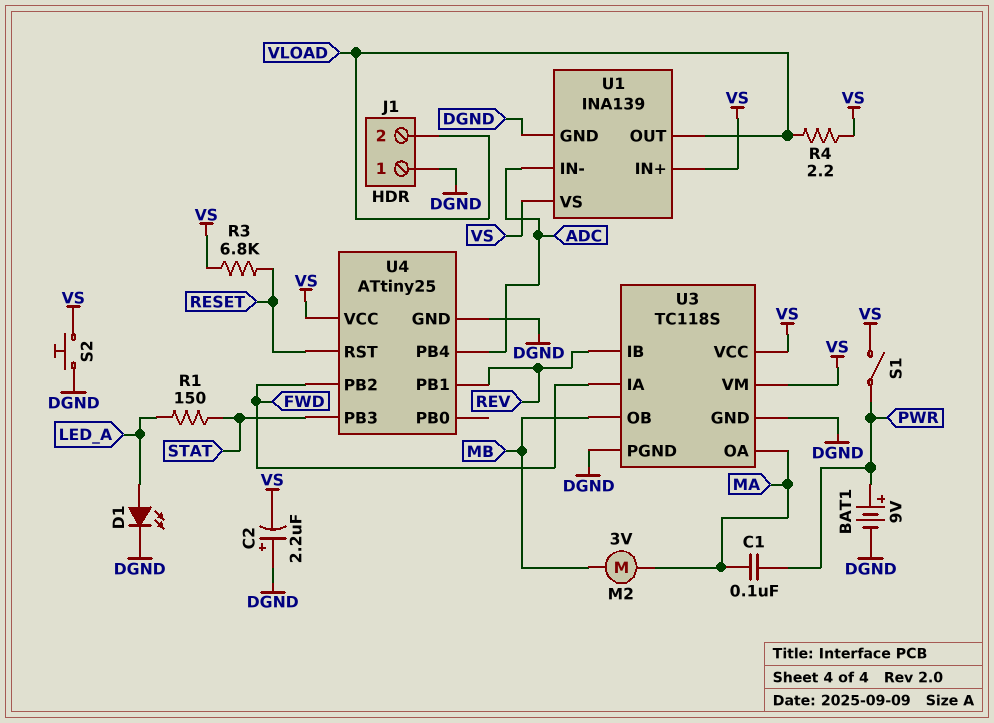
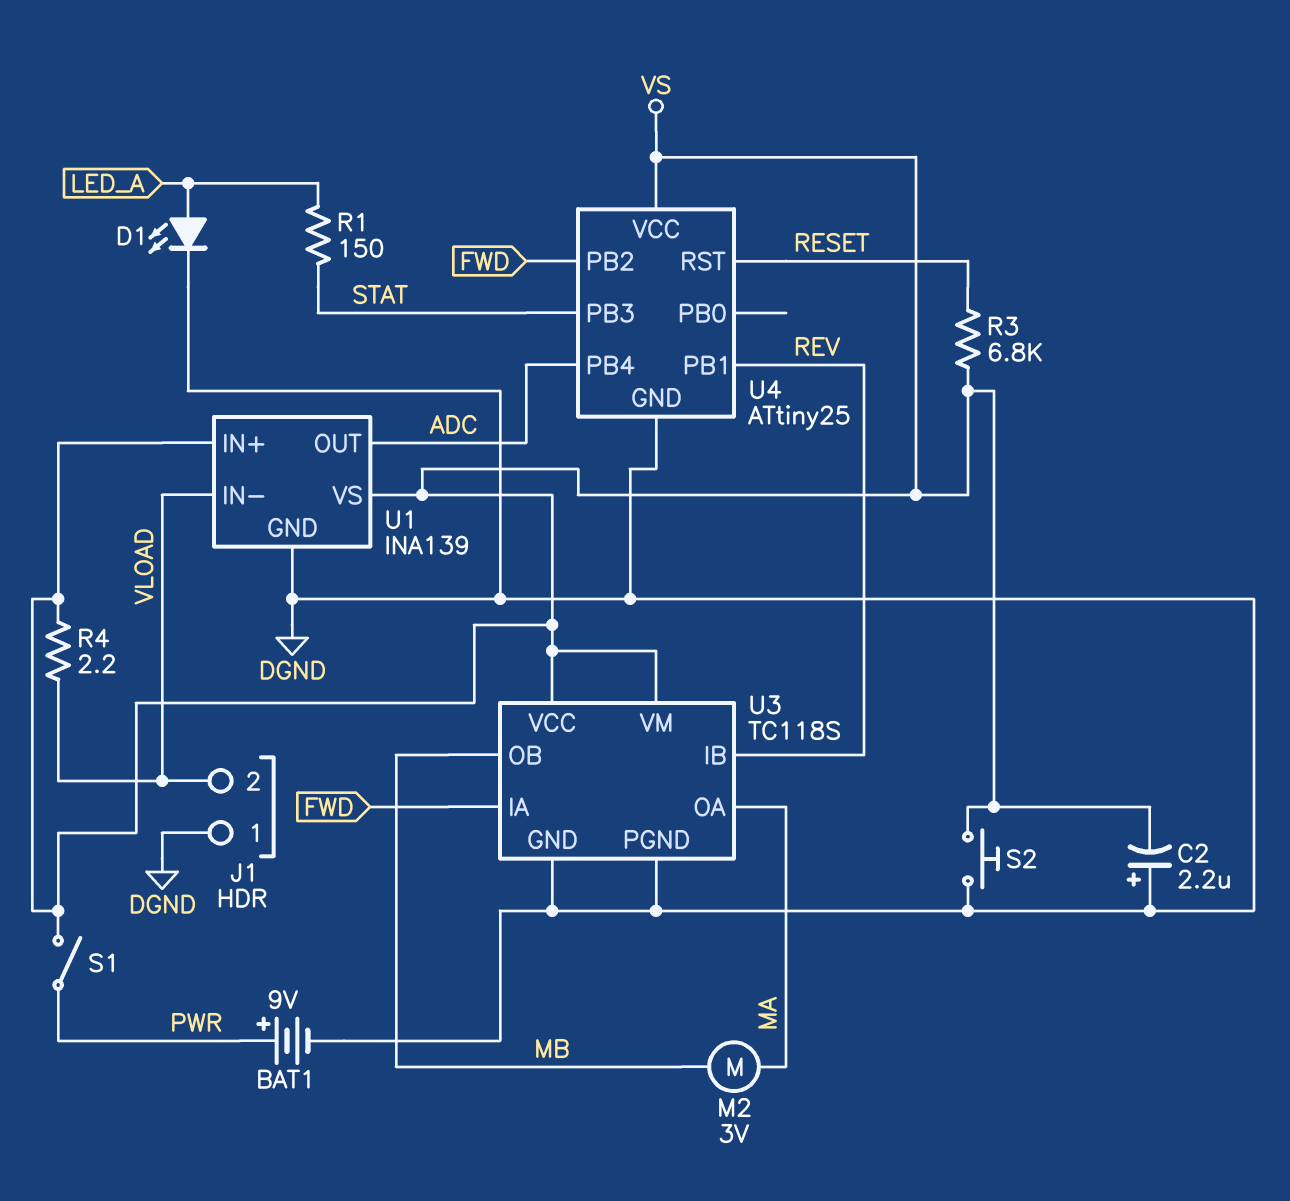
C1: 100nF (MA, PWR) -> none
U1 pin IN-: ADC -> VLOAD
U1 pin OUT: VLOAD -> ADC

